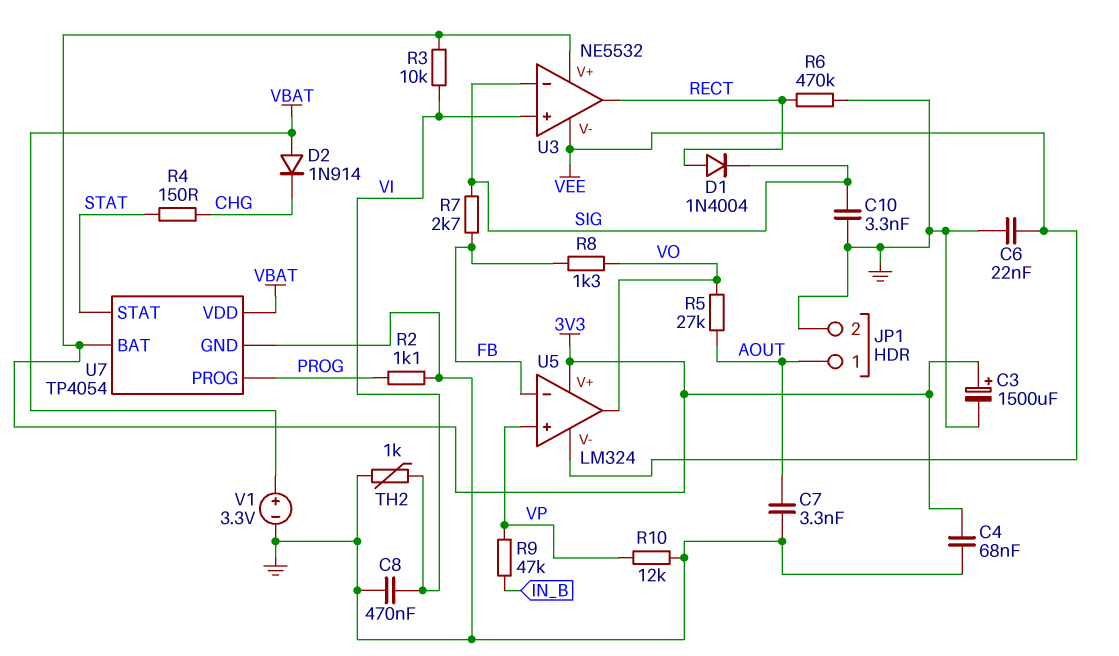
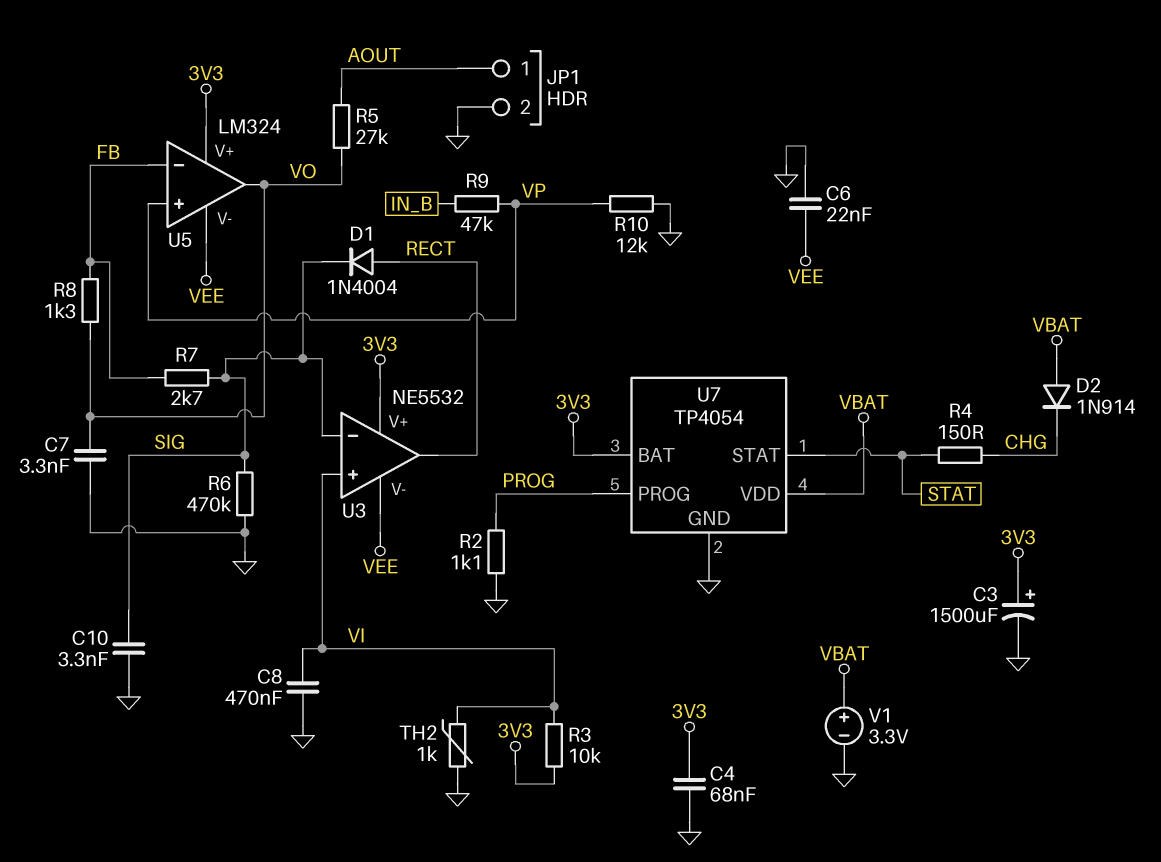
C7: 3.3nF (AOUT, GND) -> 3.3nF (GND, VO)
R6: 470k (GND, RECT) -> 470k (GND, SIG)

